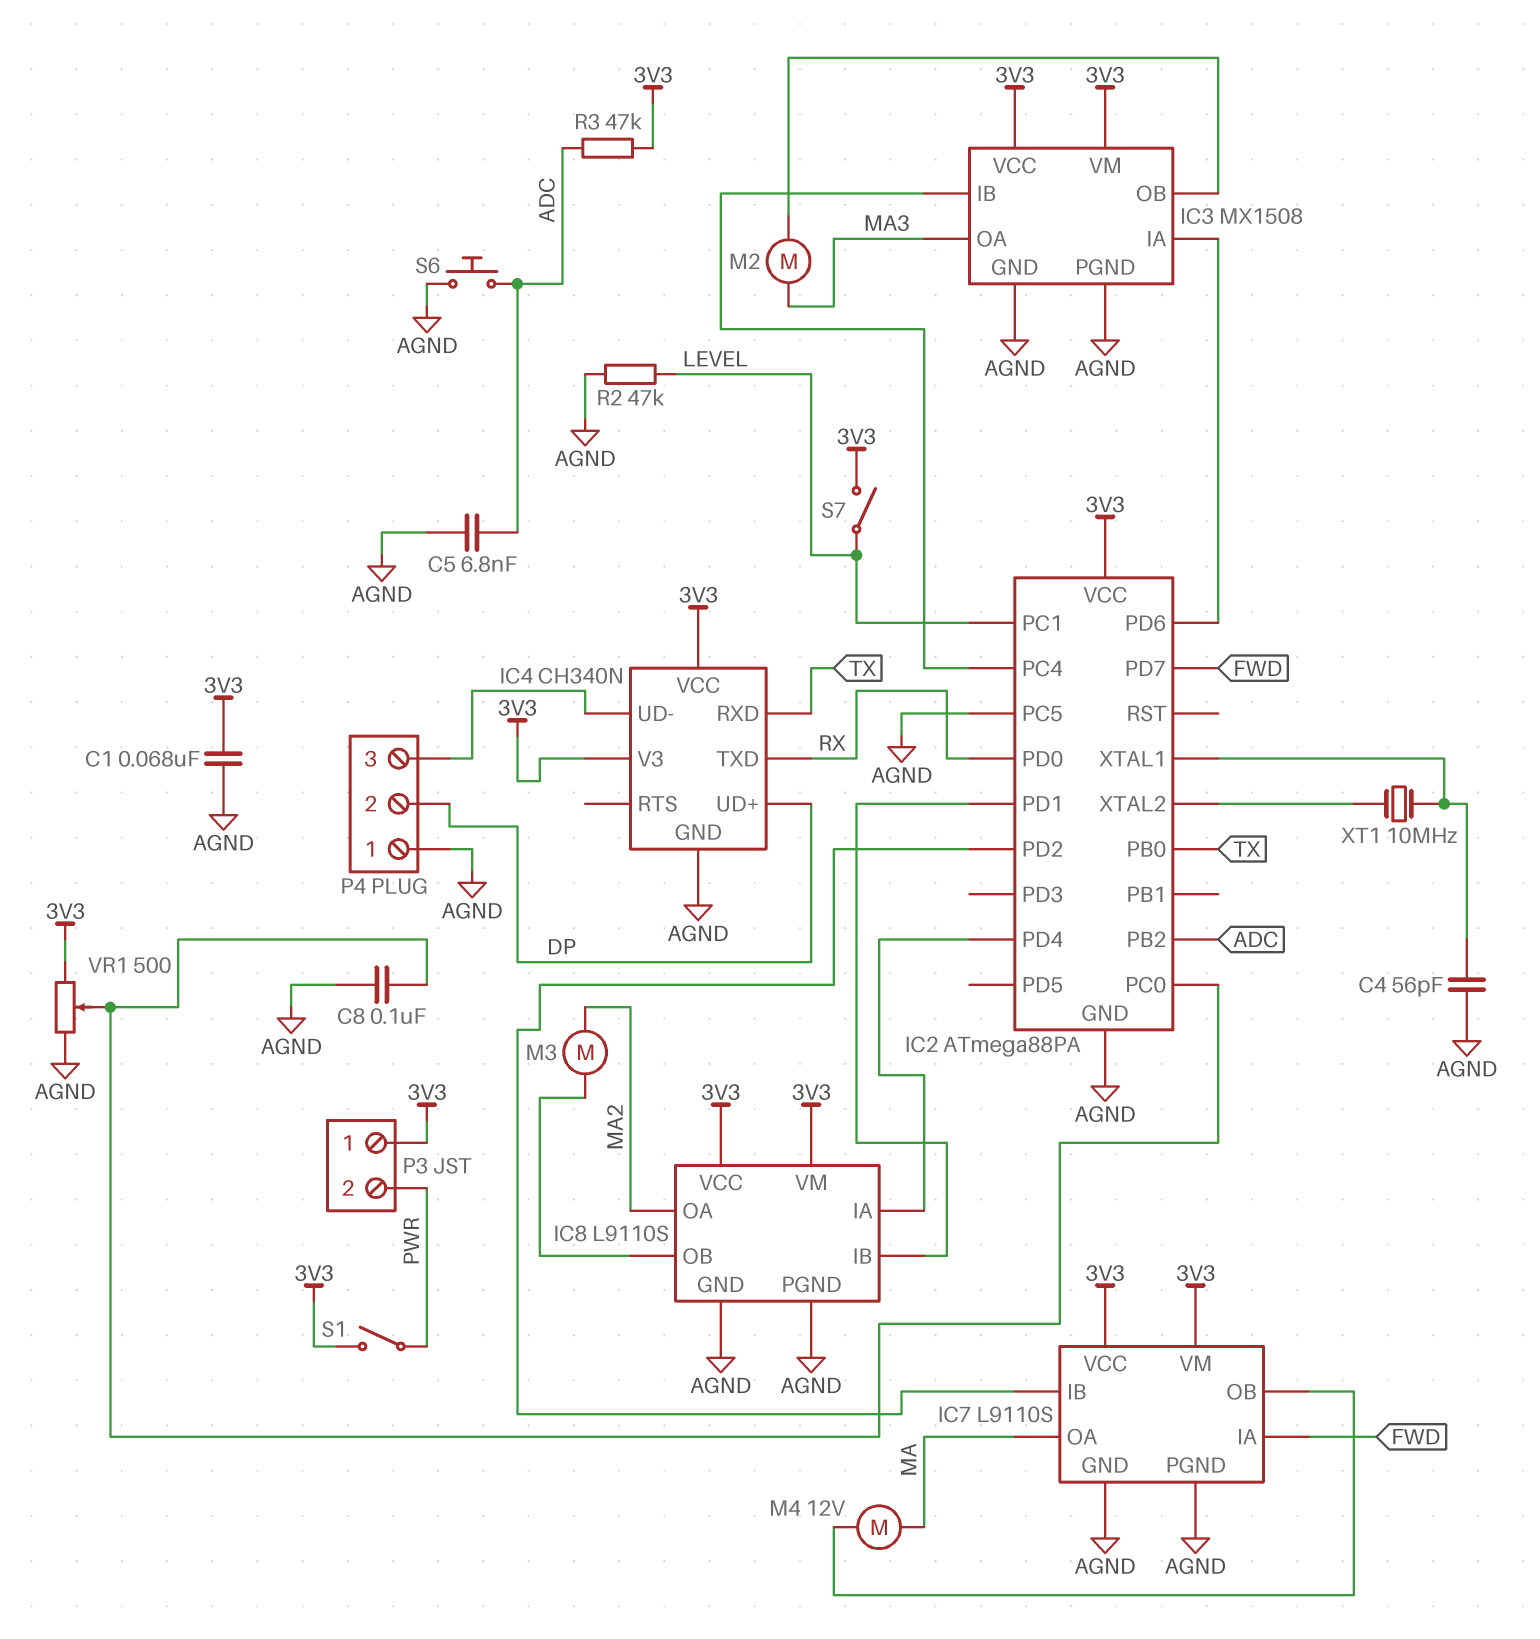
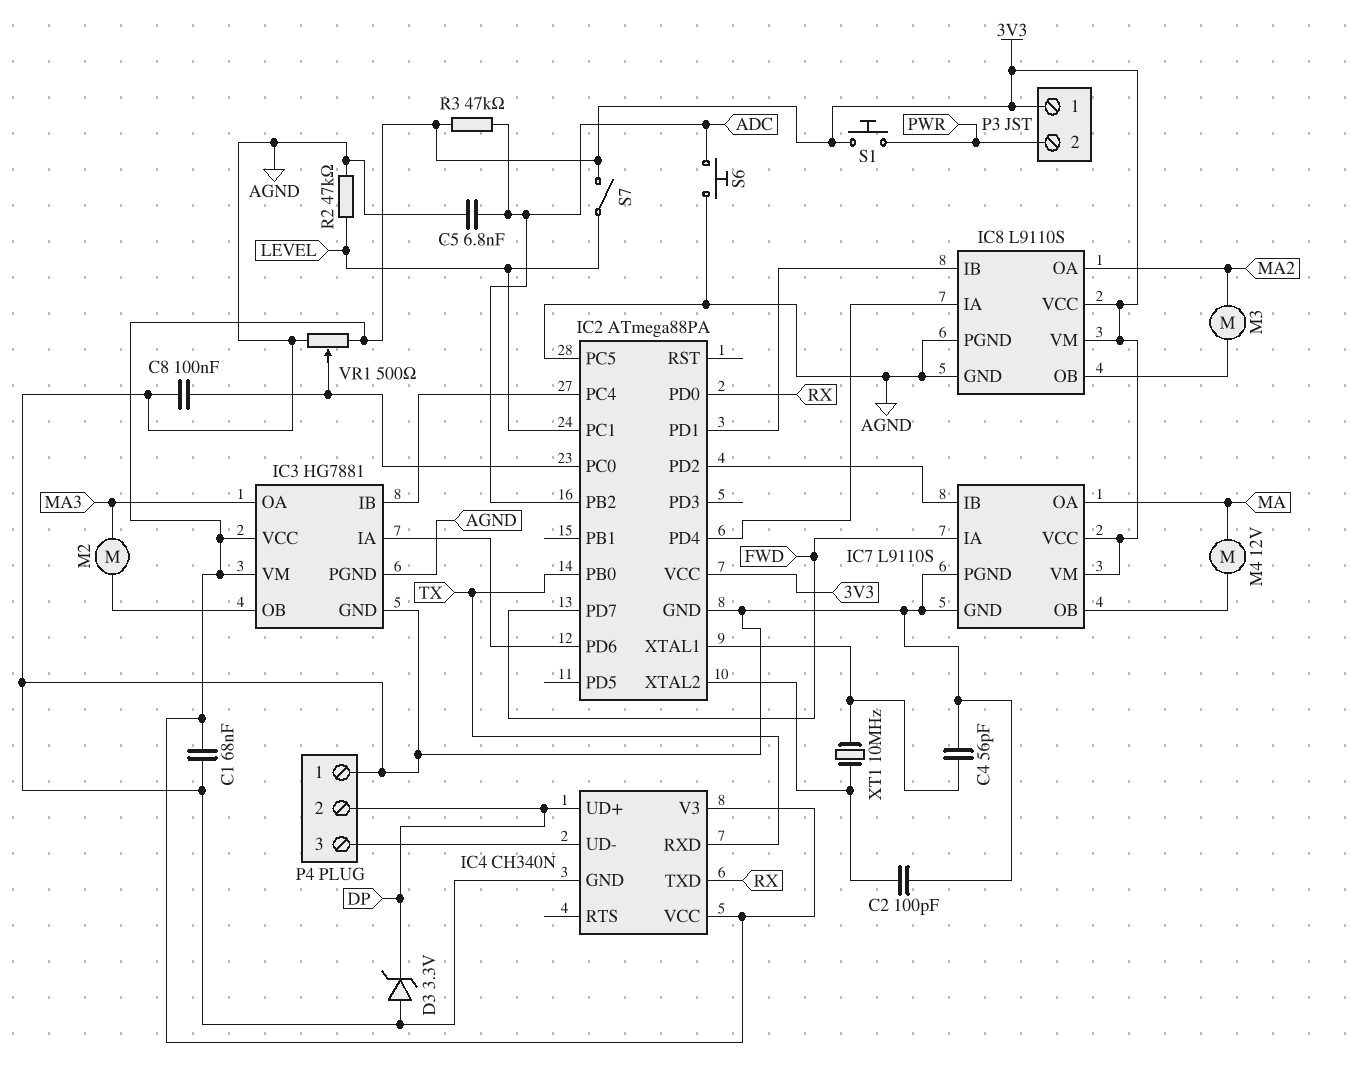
C2: none -> 100pF (AGND, IC2/XTAL2)
D3: none -> zener 3.3V (A AGND, K DP)
IC3: MX1508 -> HG7881
S1: switch (3V3, PWR) -> button (3V3, PWR)

